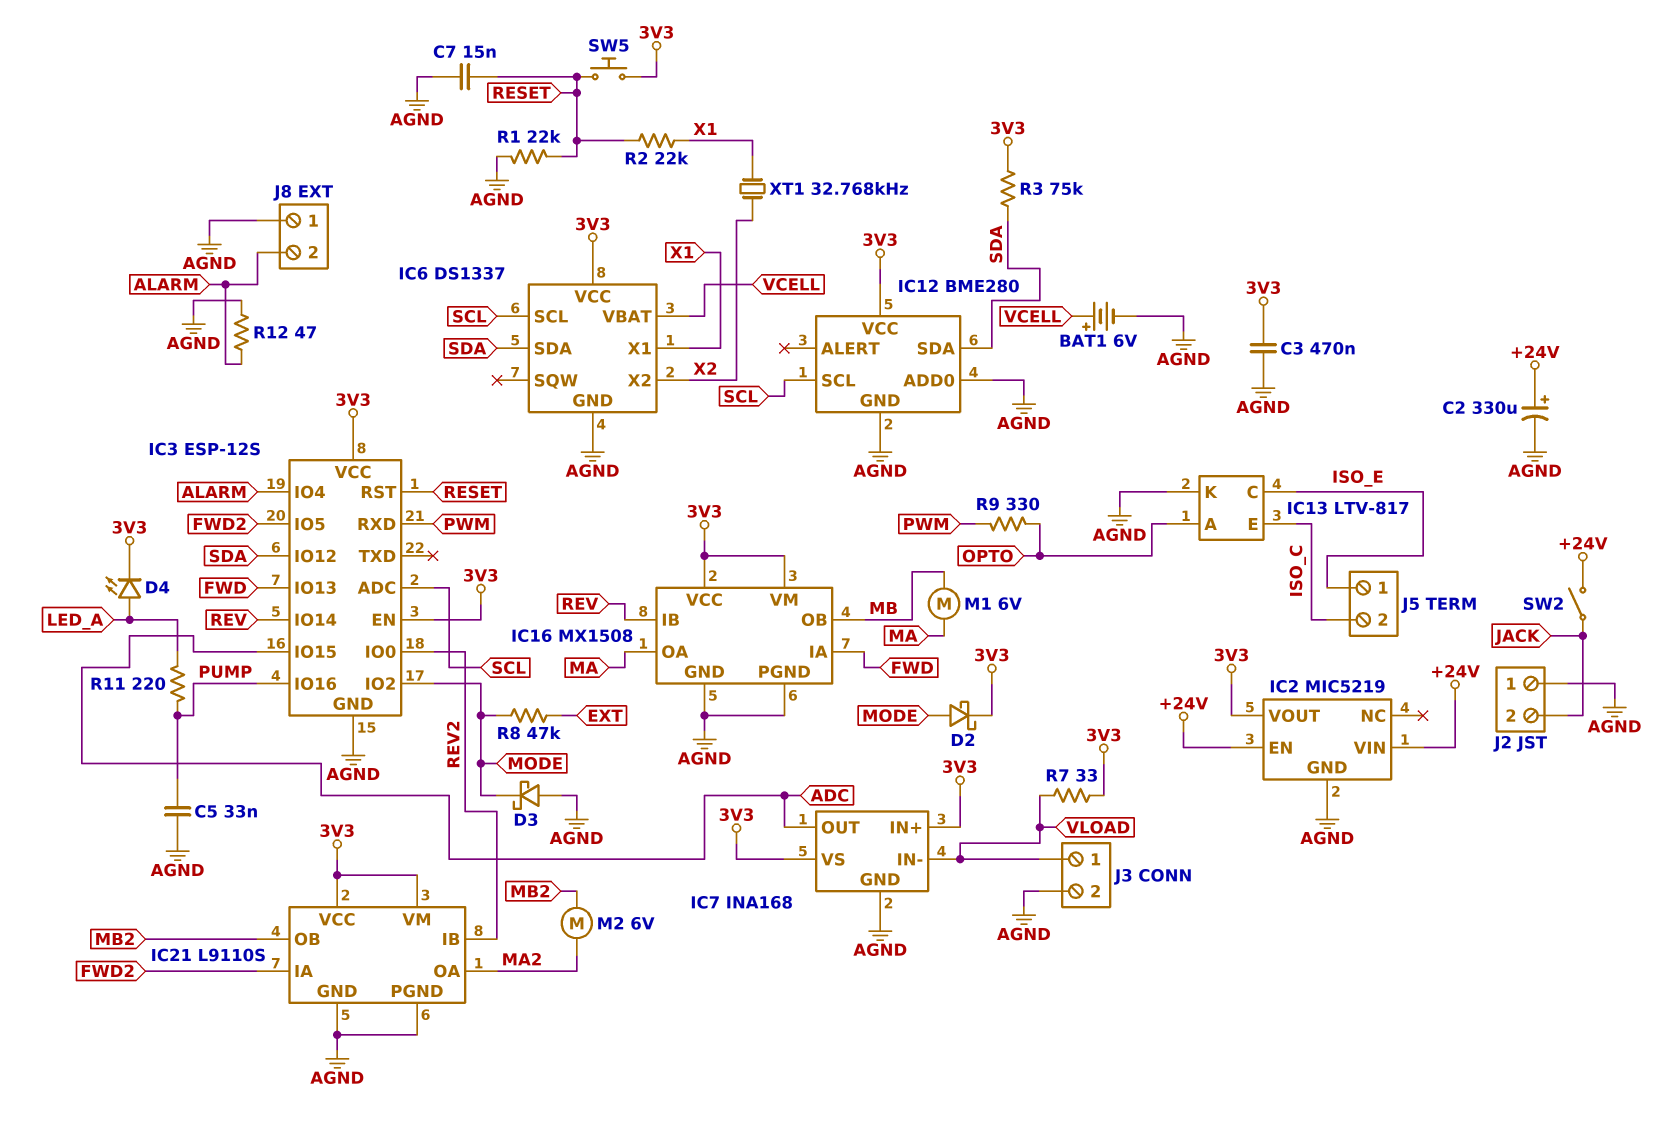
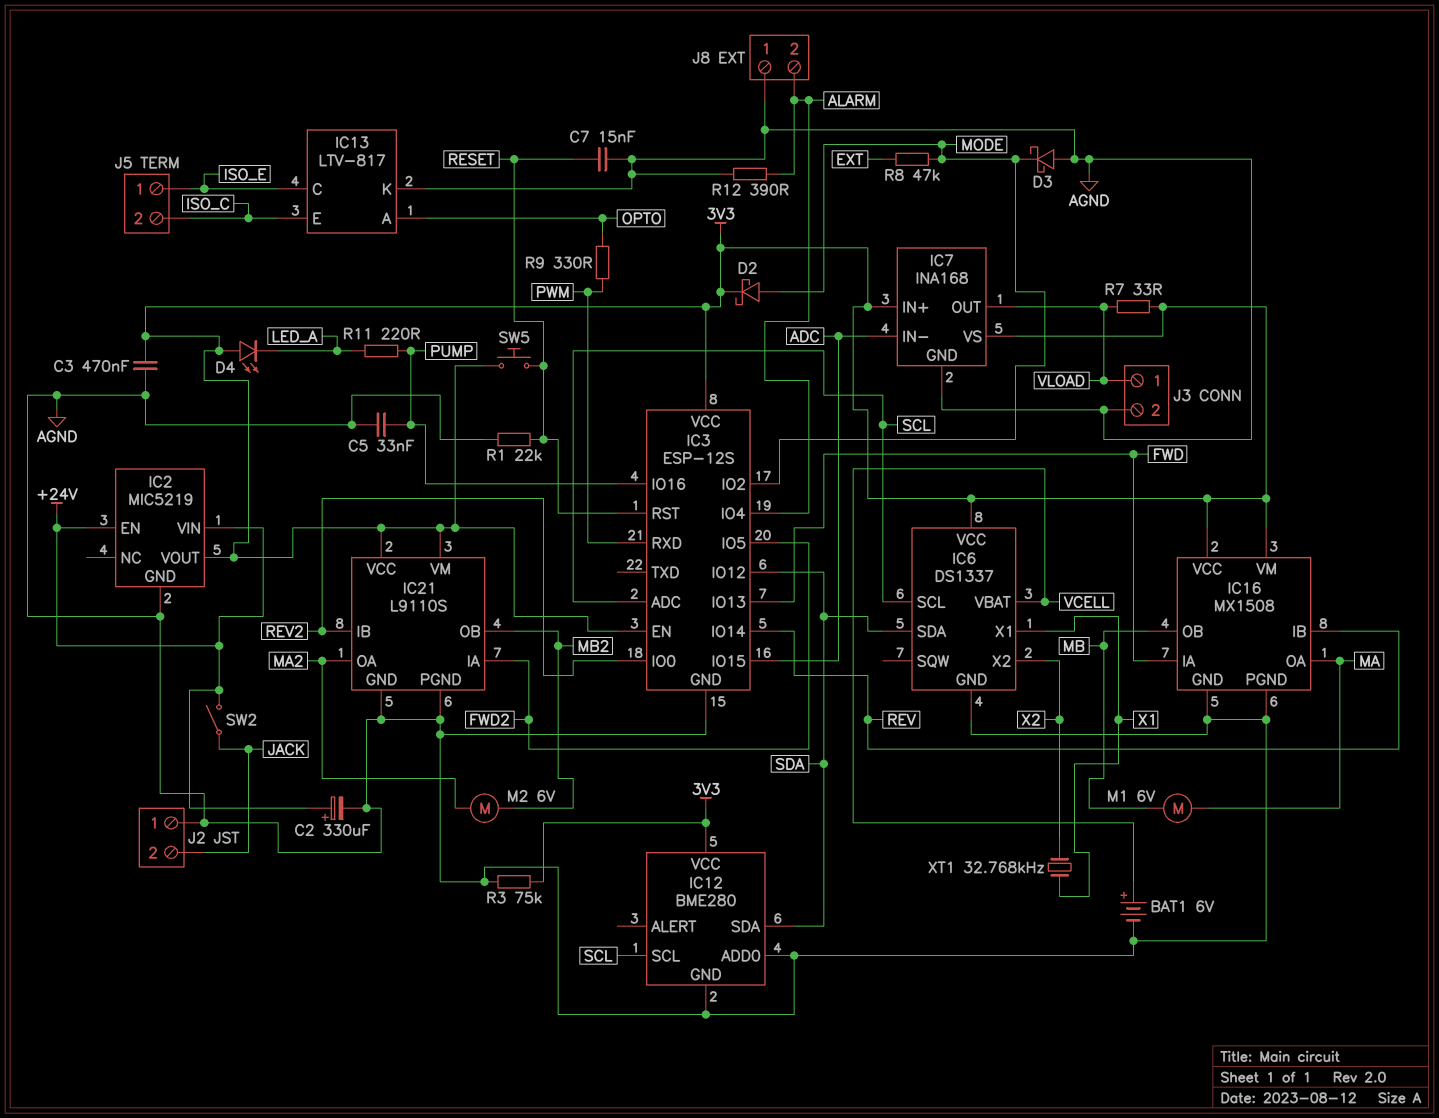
D4: LED (A LED_A, K 3V3) -> LED (A 3V3, K LED_A)
IC7 pin IN-: VLOAD -> ADC
IC7 pin OUT: ADC -> VLOAD
R2: 22k (RESET, X1) -> none
R3: 75k (3V3, SDA) -> 75k (3V3, AGND)
R12: 47 (AGND, ALARM) -> 390 (AGND, ALARM)

